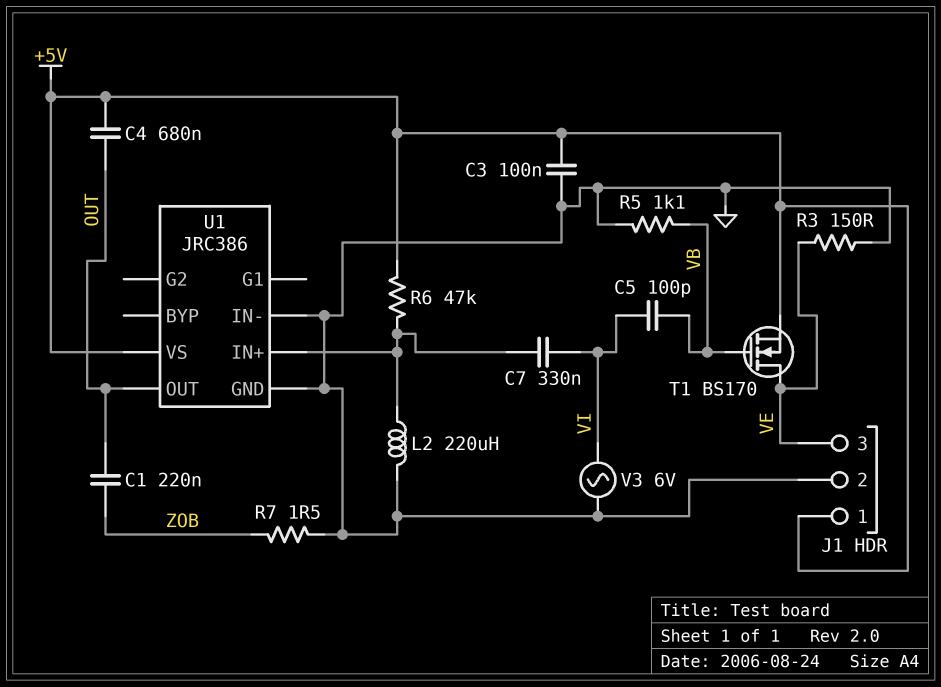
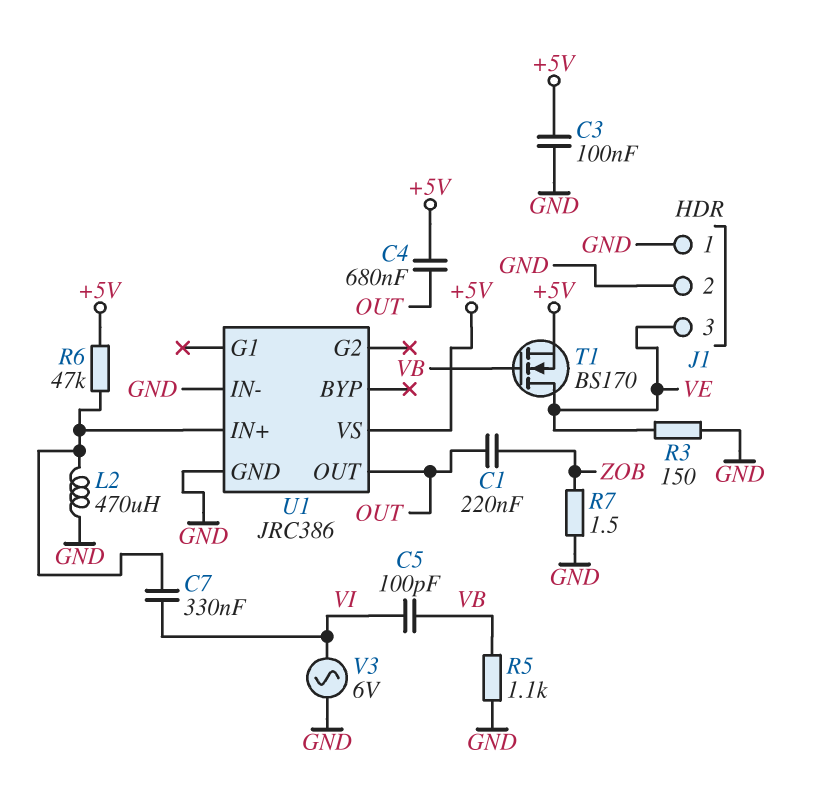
J1 pin 1: +5V -> GND
L2: 220uH (GND, U1/IN+) -> 470uH (GND, U1/IN+)

